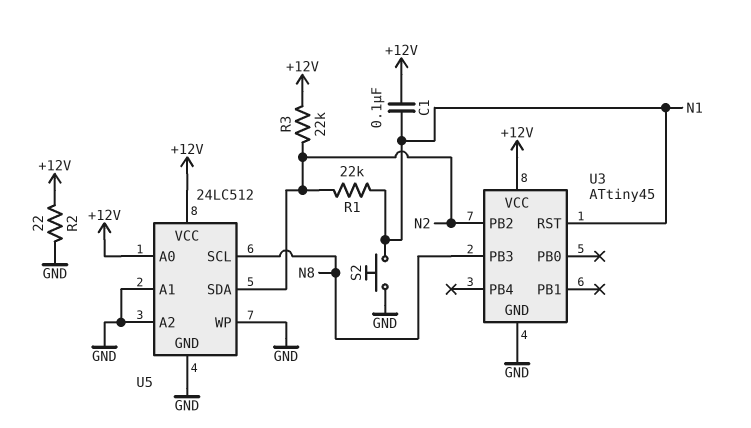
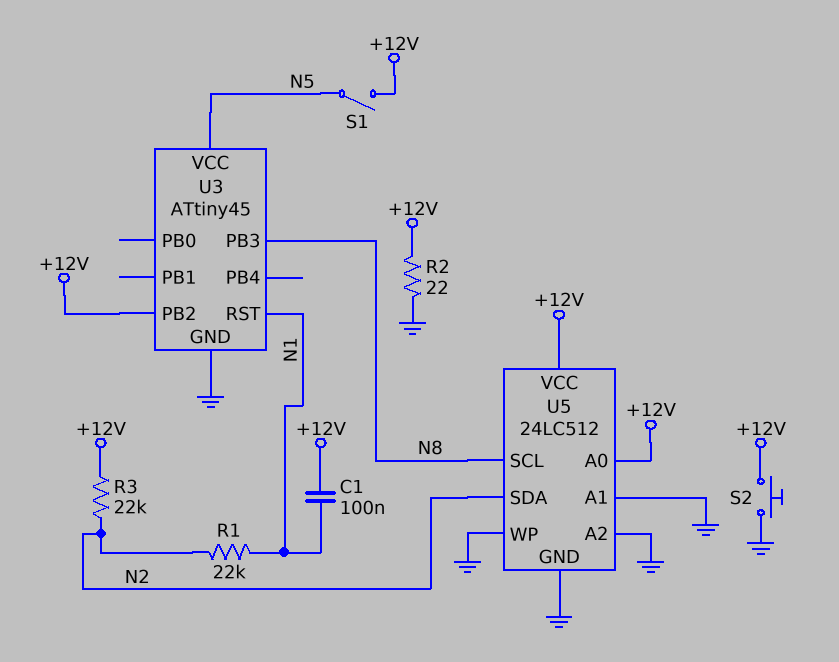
S1: none -> switch (+12V, N5)
S2: button (GND, N1) -> button (+12V, GND)
U3 pin PB2: N2 -> +12V
U3 pin VCC: +12V -> N5

